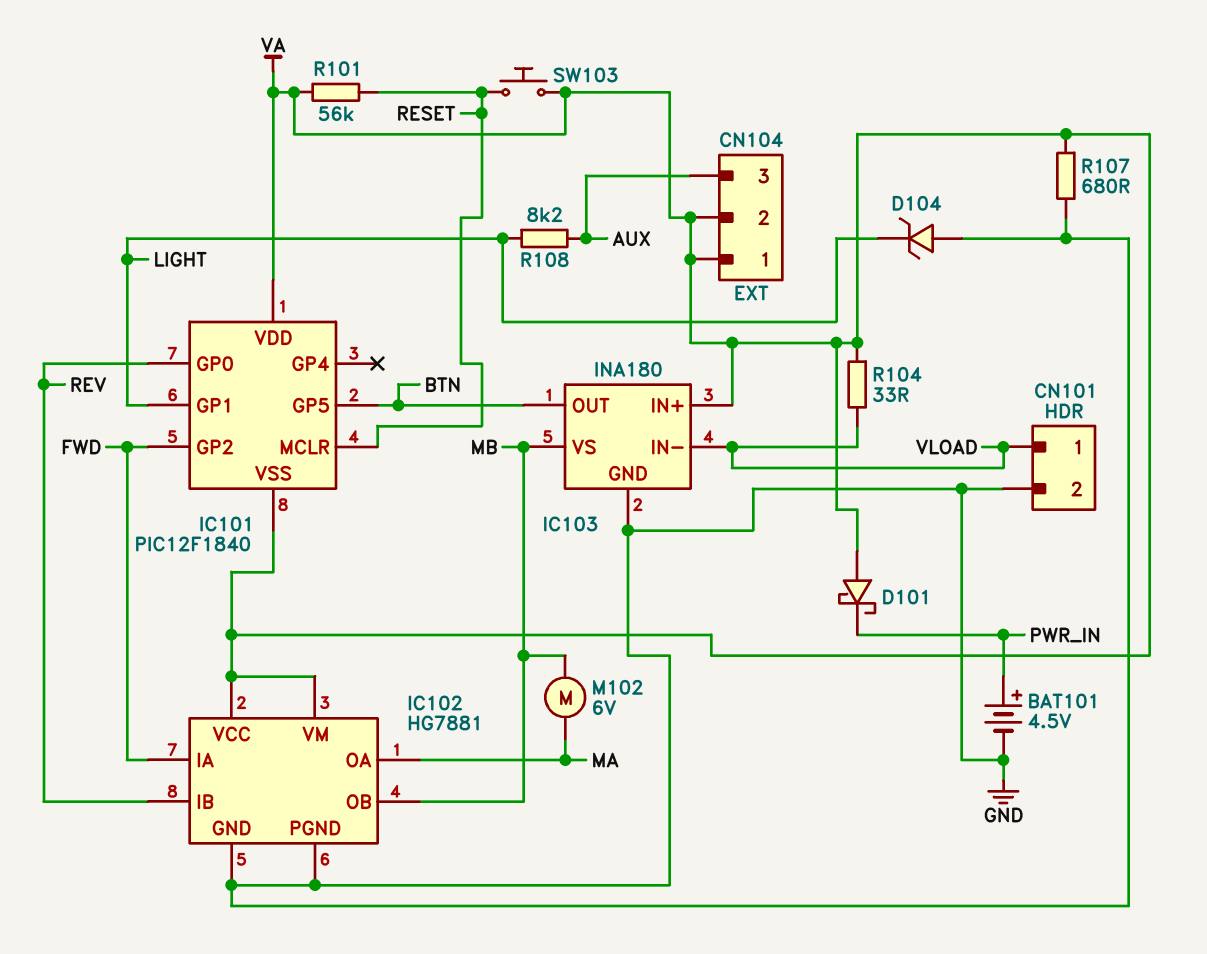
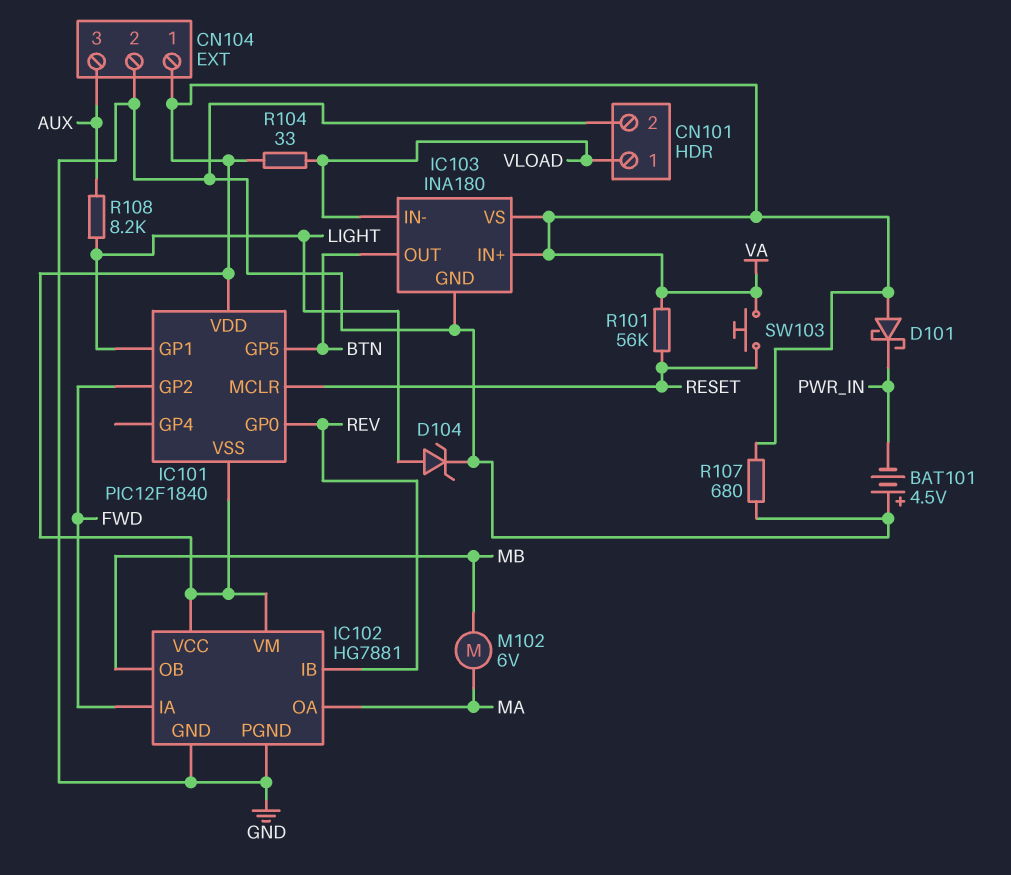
BAT101: 4.5V (plus PWR_IN, minus GND) -> 4.5V (plus GND, minus PWR_IN)
CN104 pin 2: VA -> GND
D104: zener (A GND, K LIGHT) -> zener (A LIGHT, K GND)
IC103 pin VS: MB -> VA

